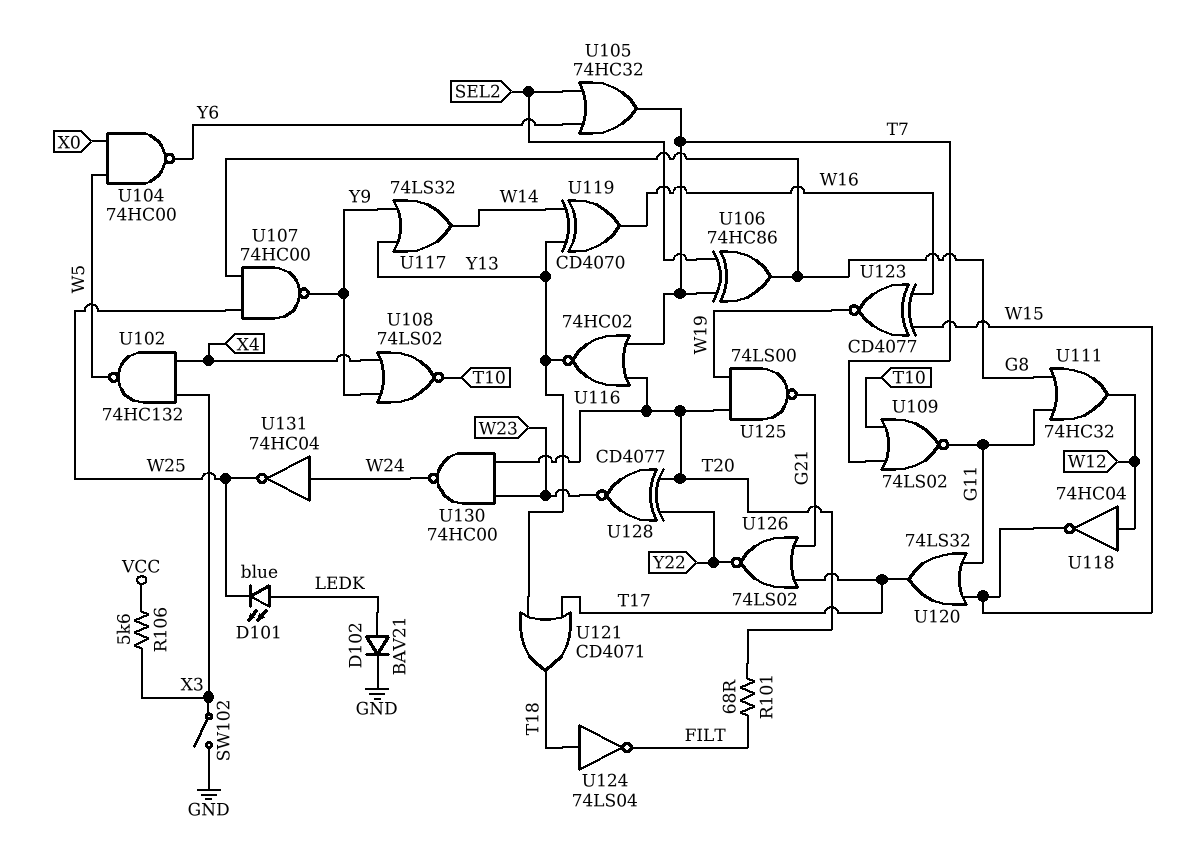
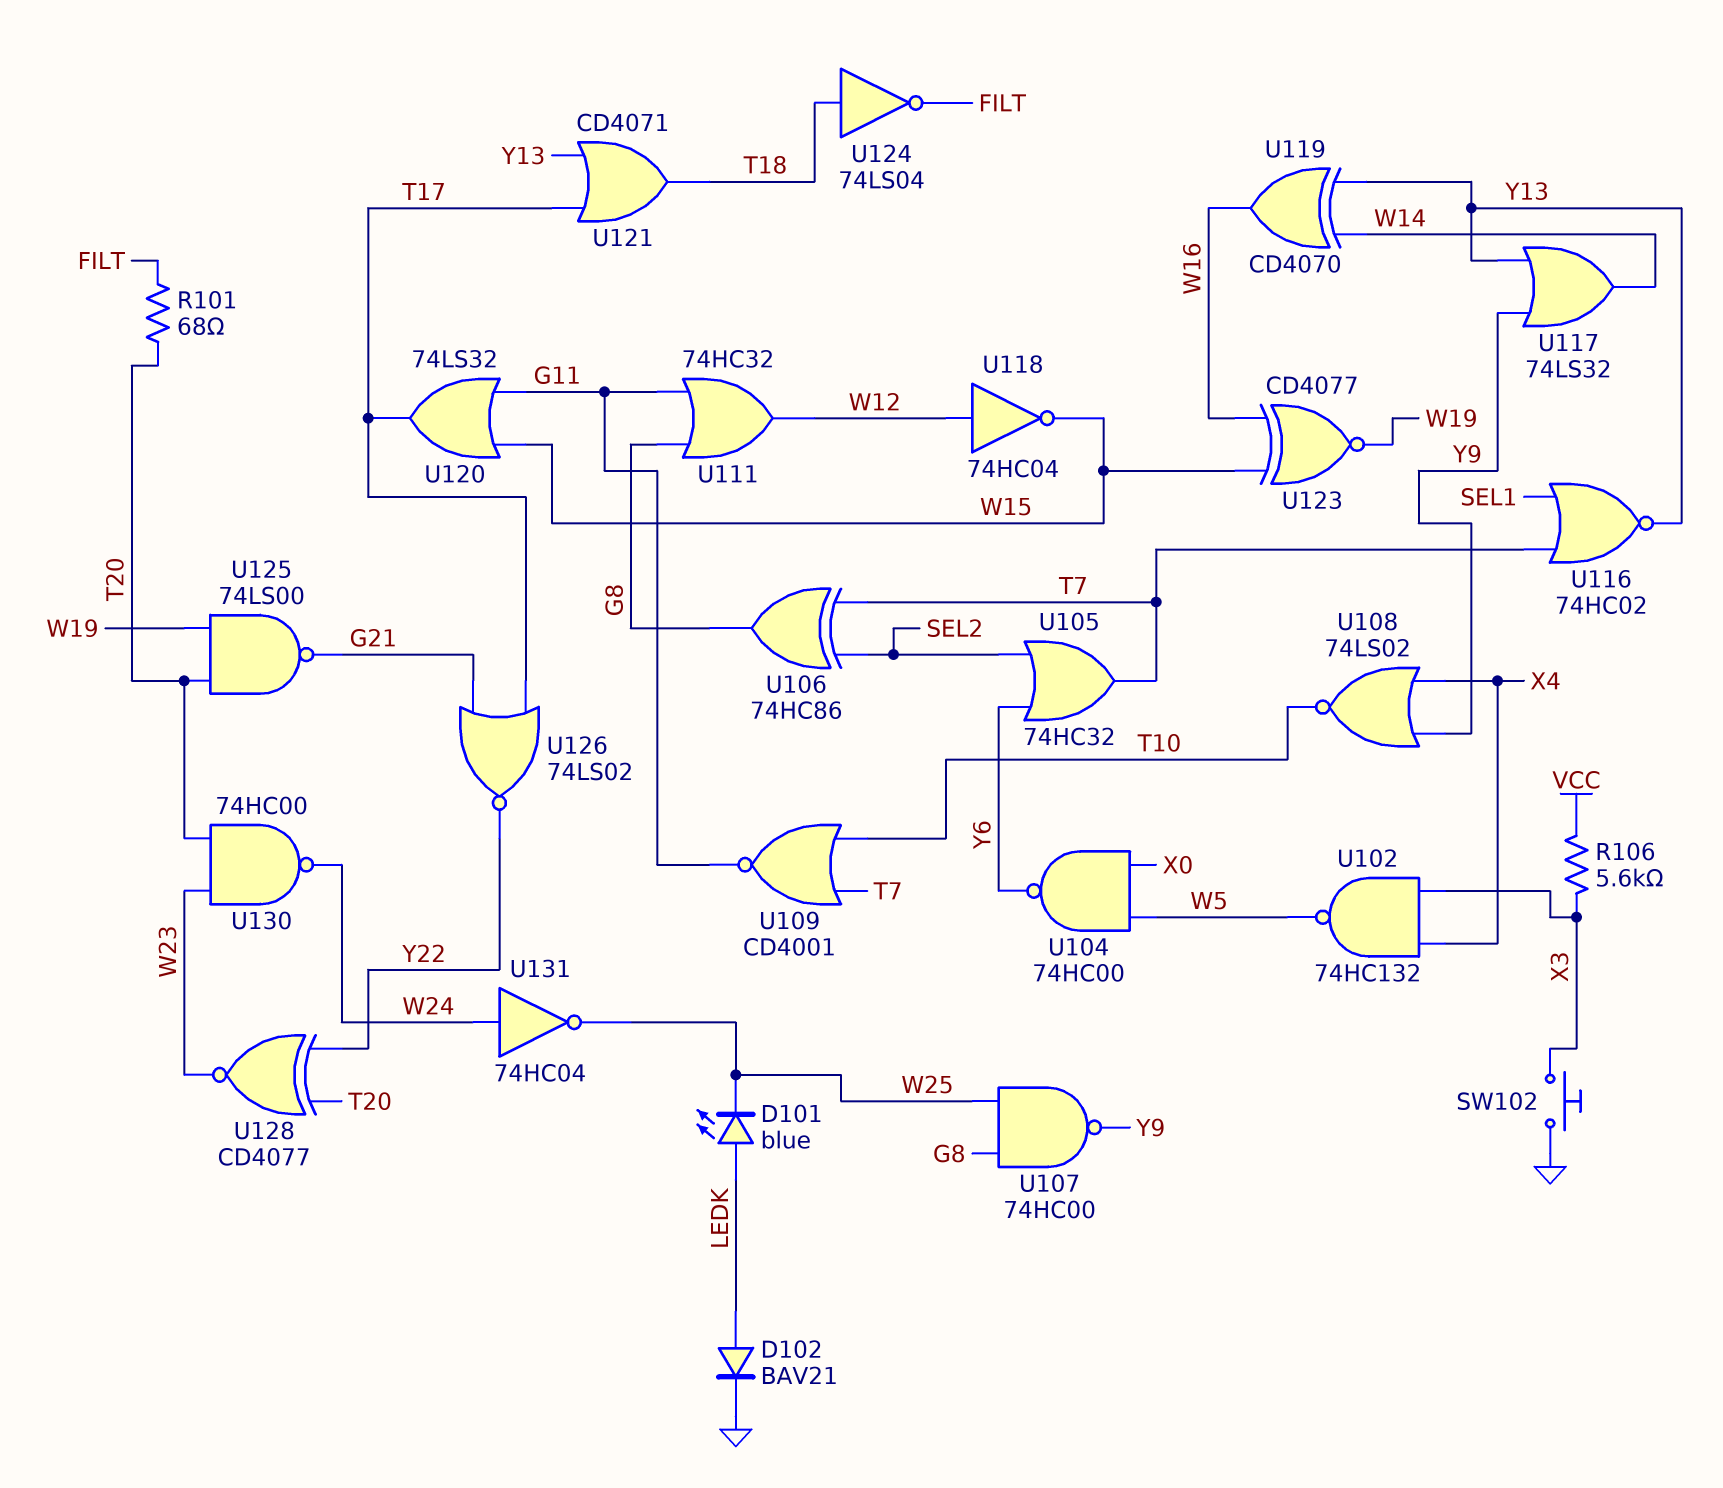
SW102: switch (GND, X3) -> button (GND, X3)
U109: NOR 74LS02 (in T7, in T10, out G11) -> NOR CD4001 (in T7, in T10, out G11)
U116: NOR 74HC02 (in T7, in T20, out Y13) -> NOR 74HC02 (in SEL1, in T7, out Y13)

